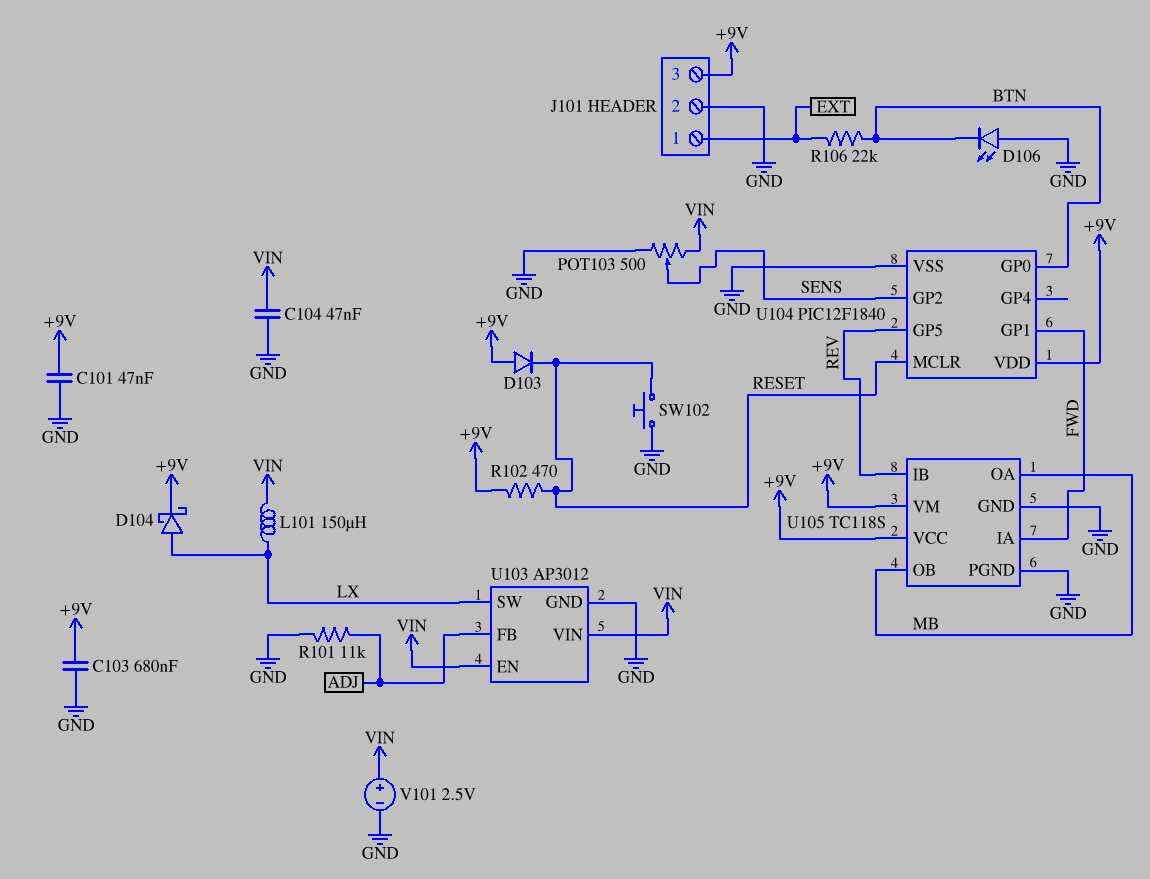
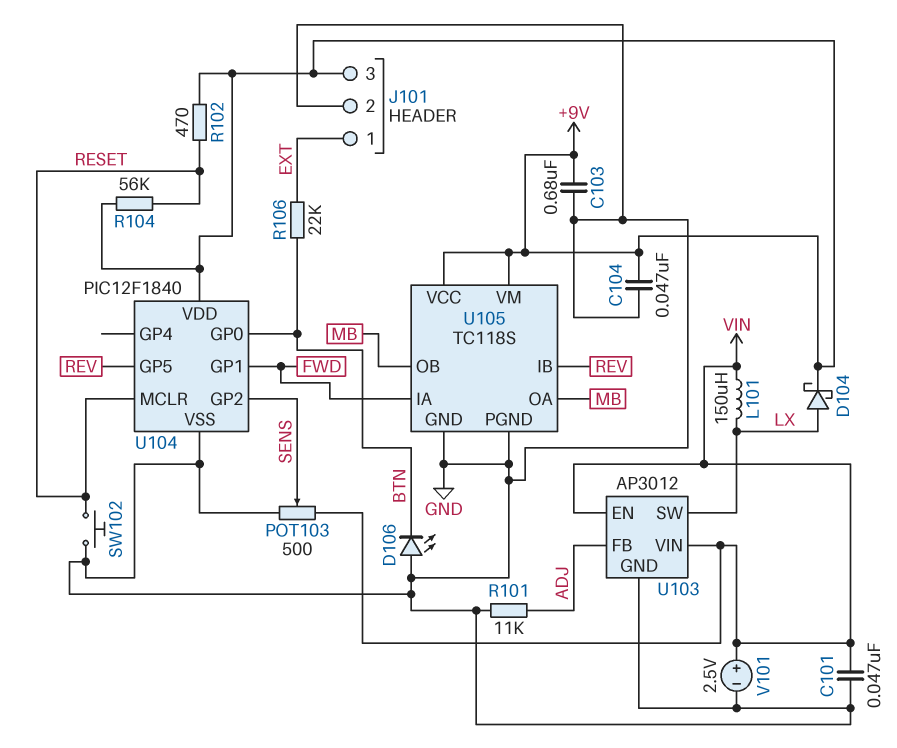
C101: 47nF (+9V, GND) -> 47nF (GND, VIN)
C104: 47nF (GND, VIN) -> 47nF (+9V, GND)
D103: diode (A +9V, K RESET) -> none
R104: none -> 56k (+9V, RESET)

